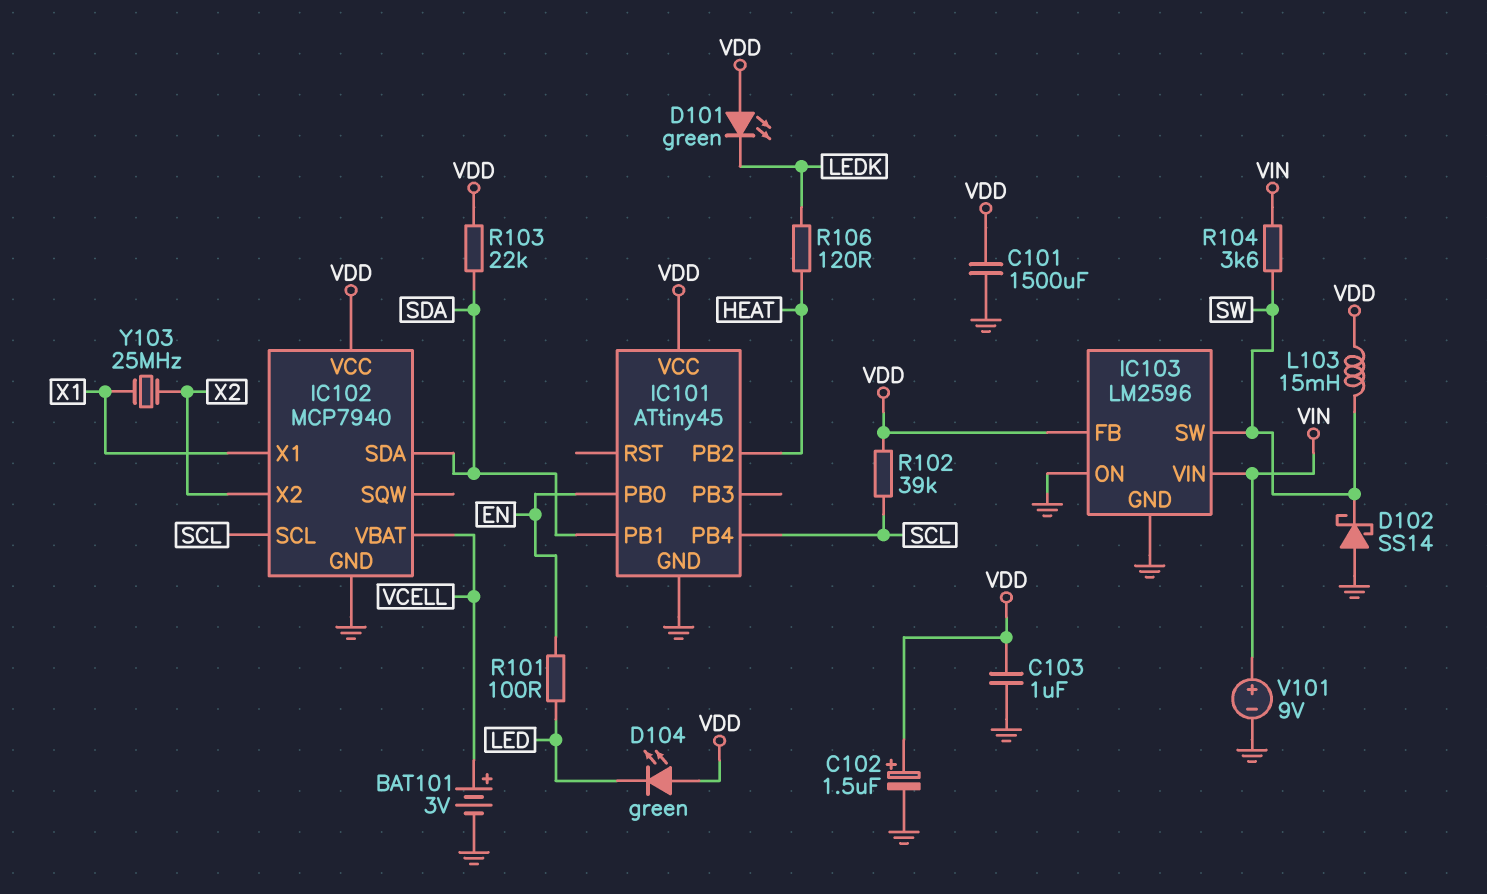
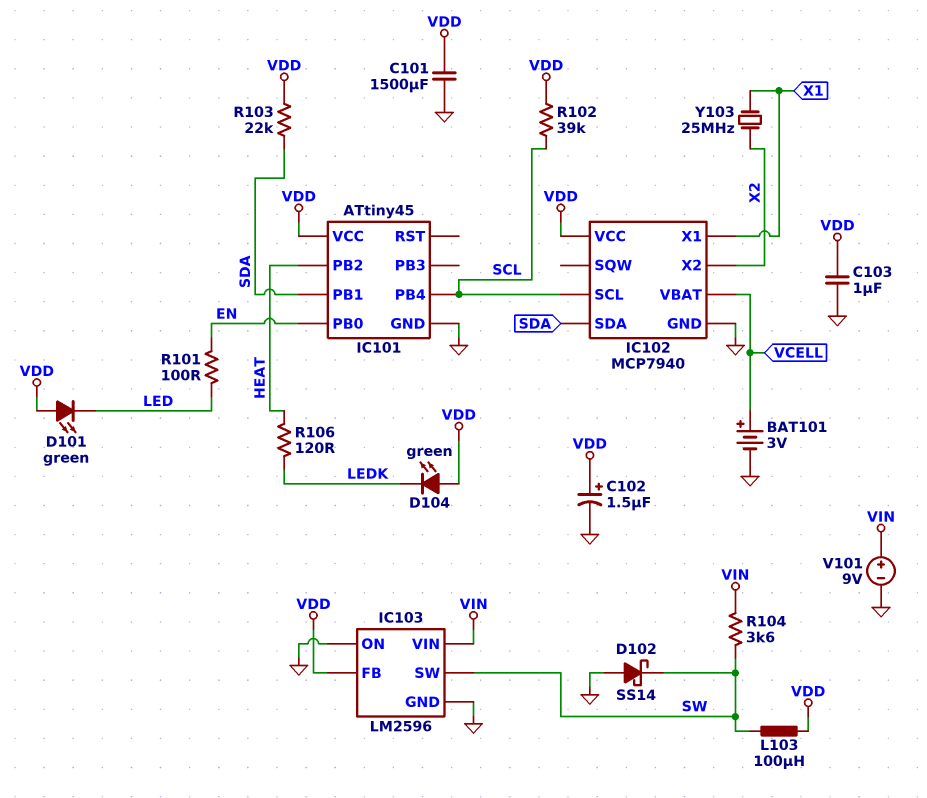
D101: LED green (A VDD, K LEDK) -> LED green (A VDD, K LED)
D104: LED green (A VDD, K LED) -> LED green (A VDD, K LEDK)
L103: 15mH (SW, VDD) -> 100uH (SW, VDD)

